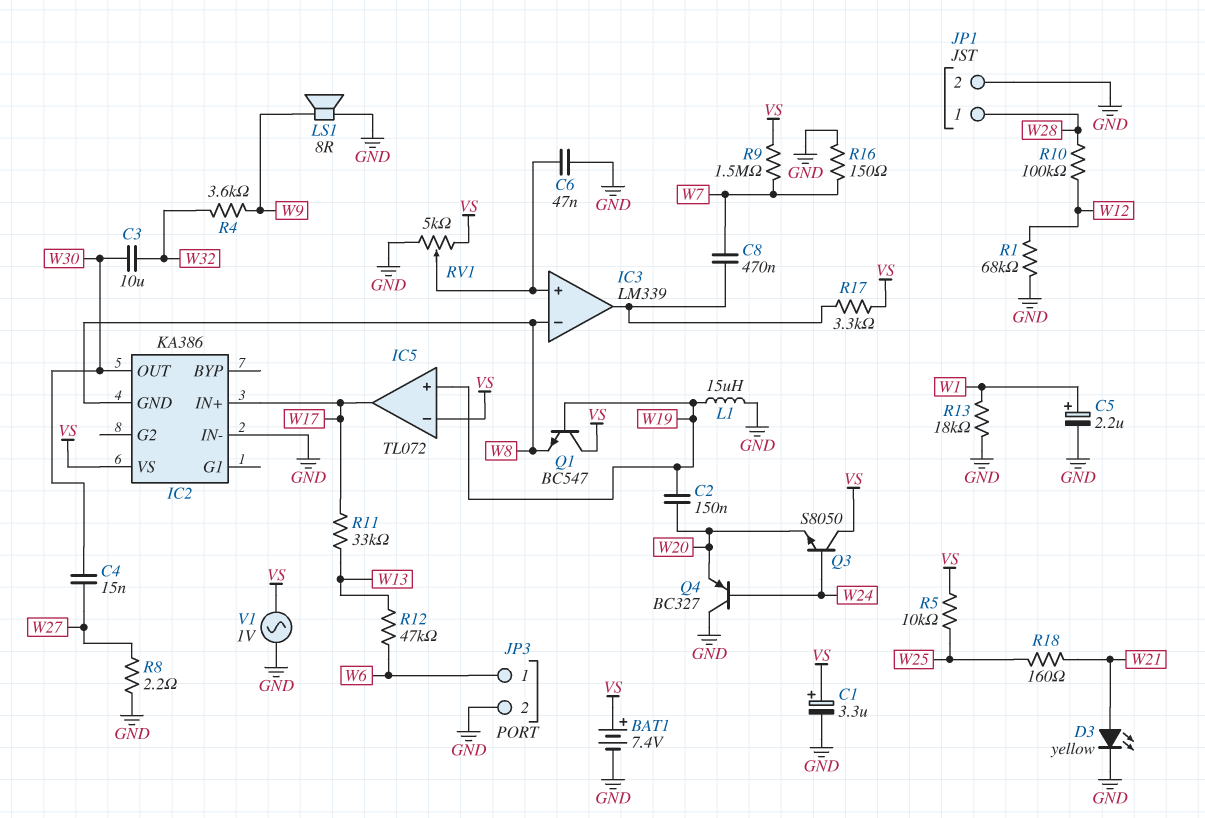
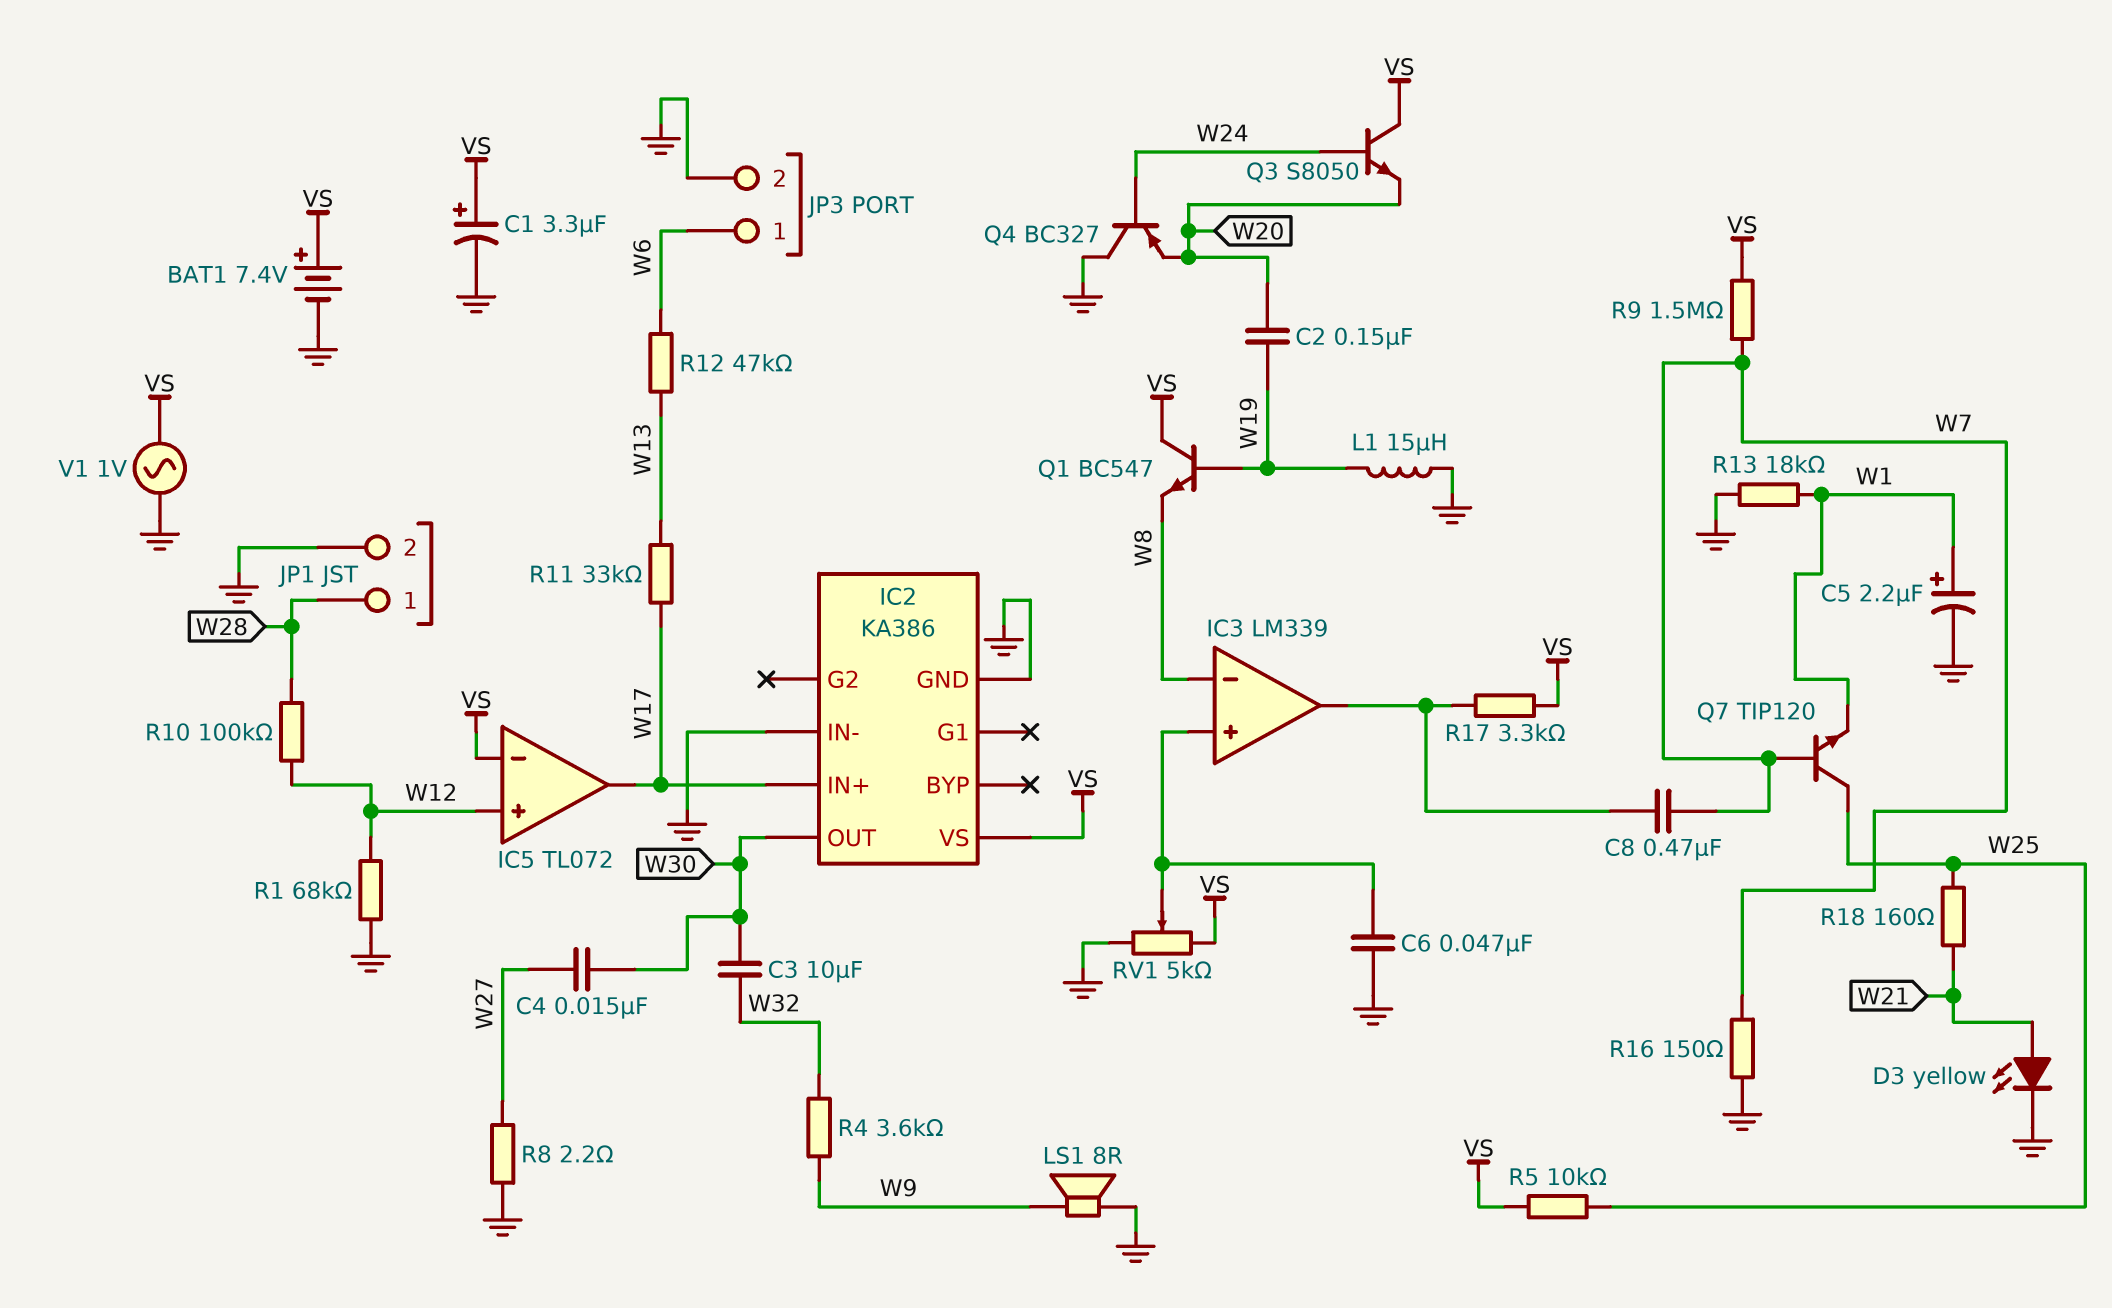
IC2 pin GND: W8 -> GND
IC5 pin in+: W19 -> W12
Q7: none -> NPN TIP120 (B W7, C W25, E W1)

